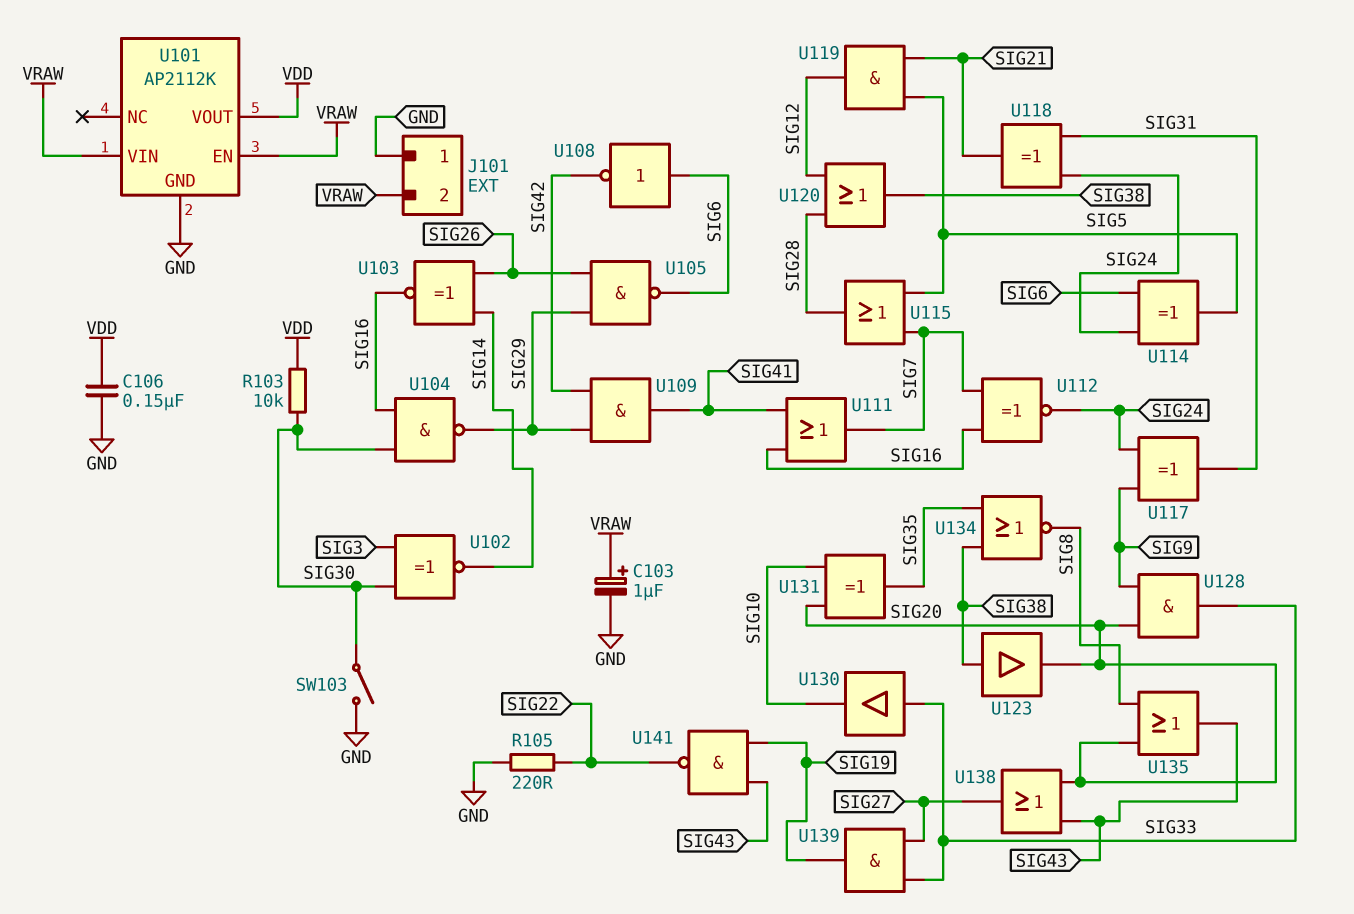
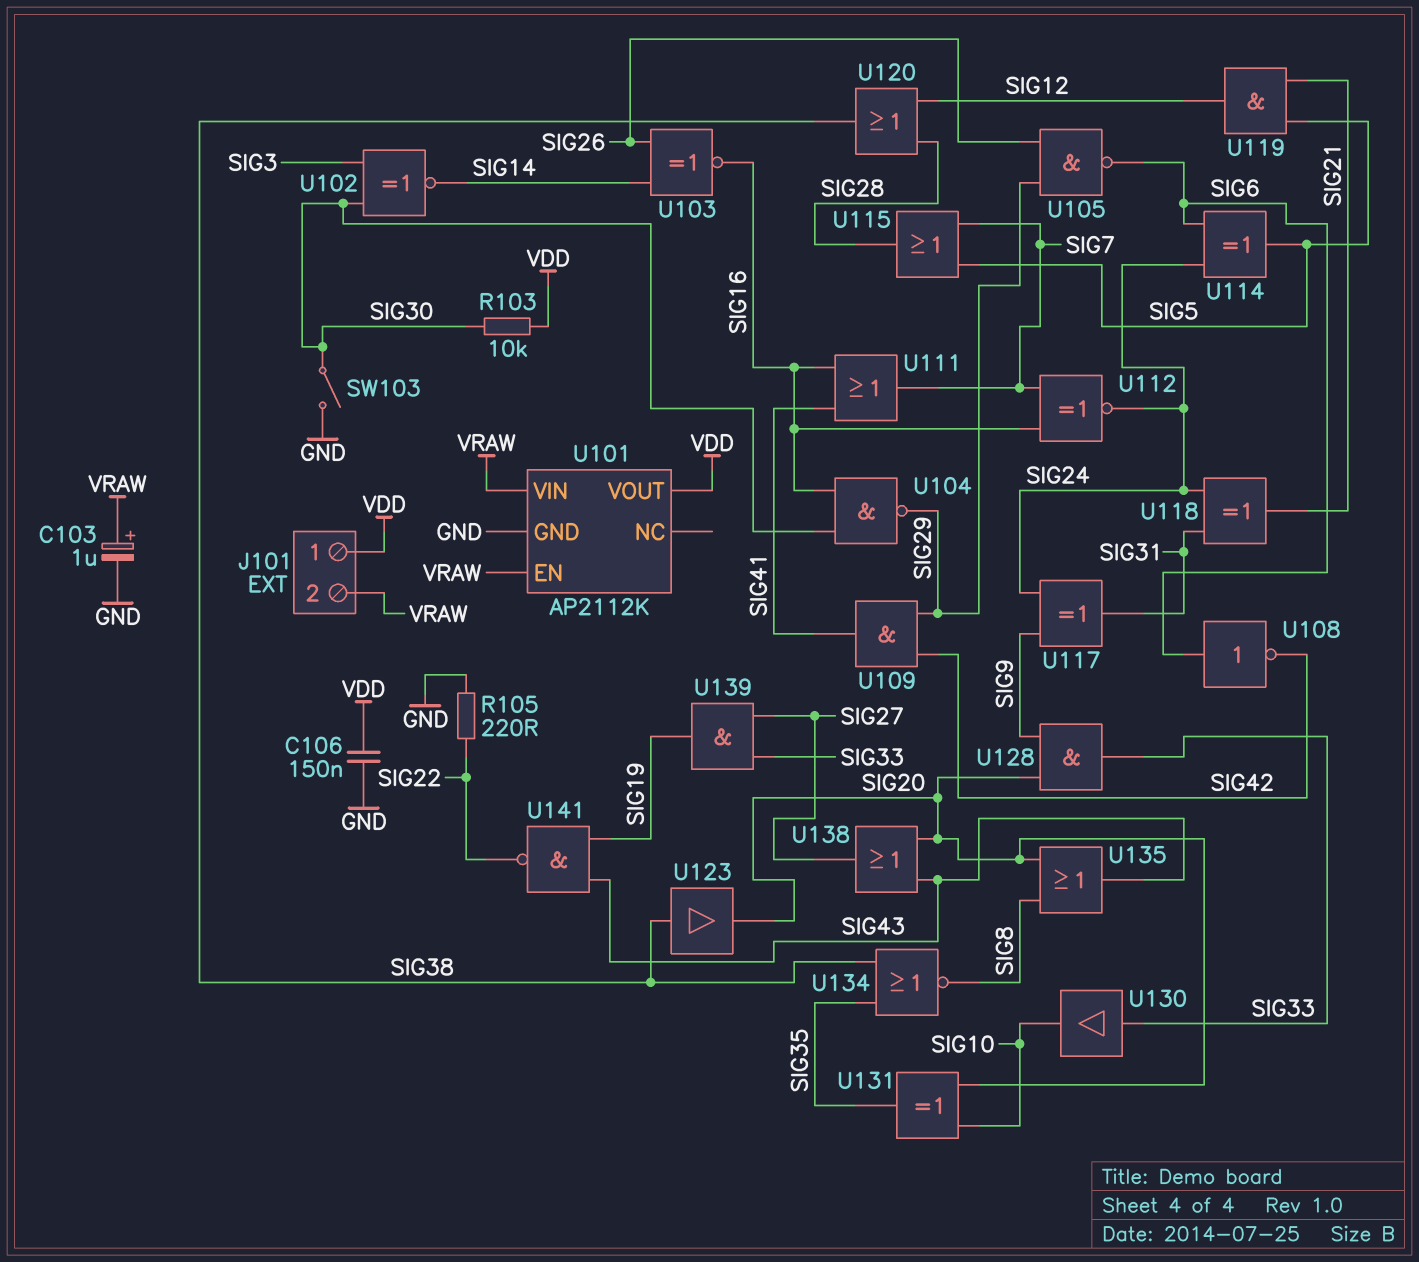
J101 pin 1: GND -> VDD

